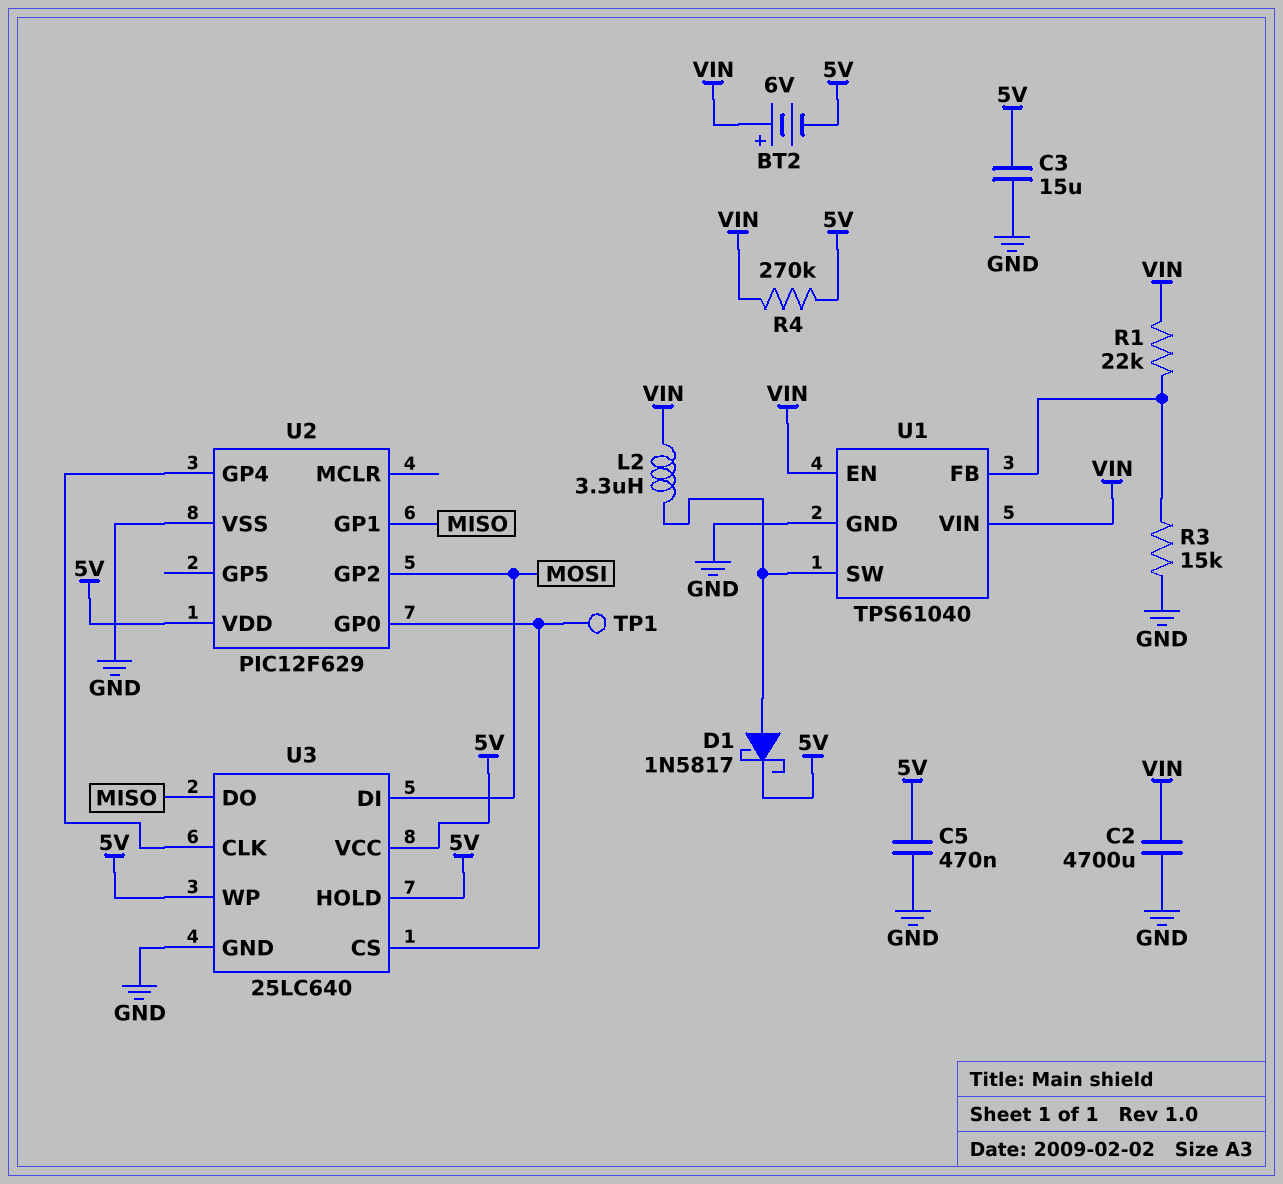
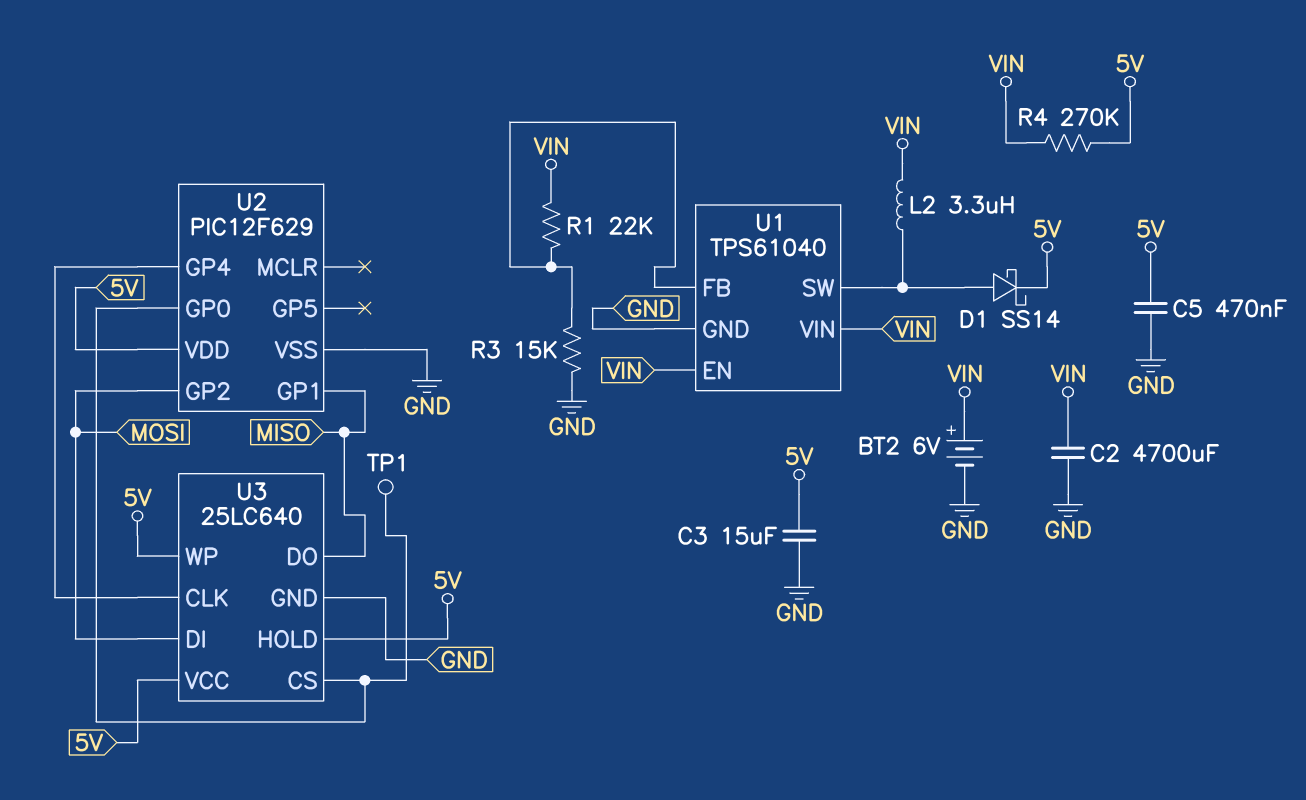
BT2: 6V (plus VIN, minus 5V) -> 6V (plus VIN, minus GND)
D1: schottky 1N5817 (A U1/SW, K 5V) -> schottky SS14 (A U1/SW, K 5V)

